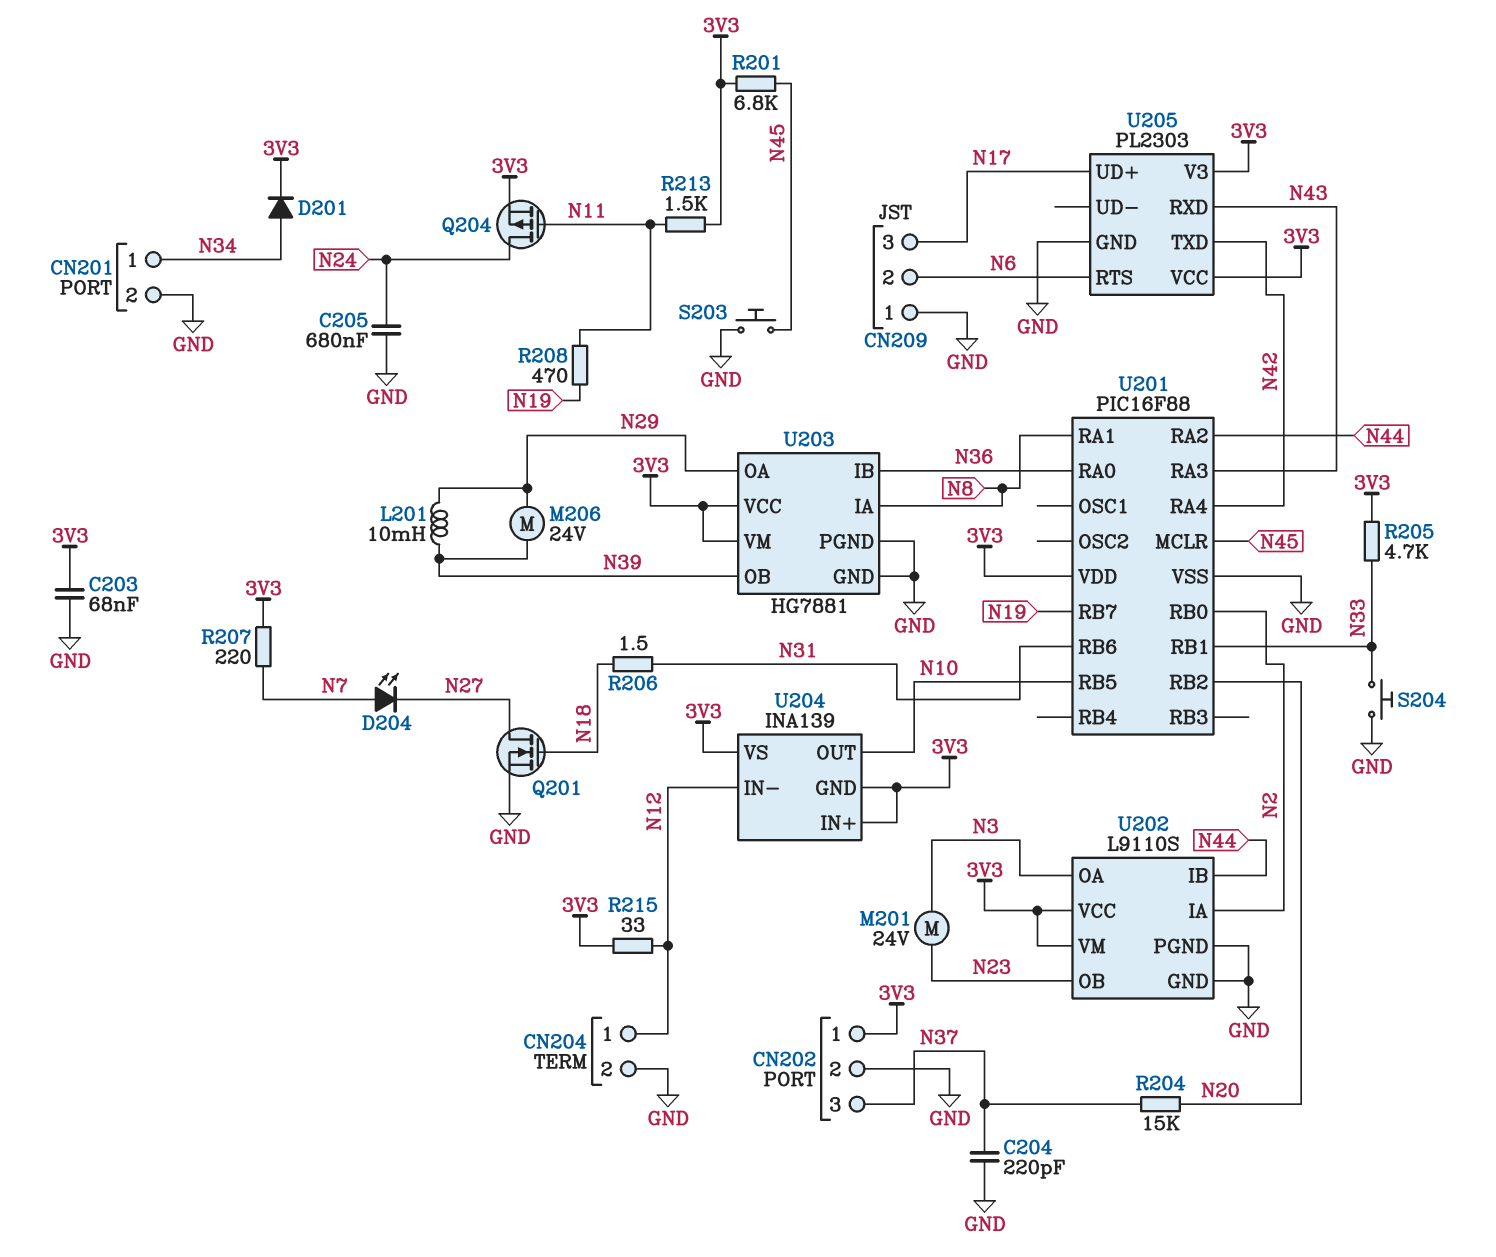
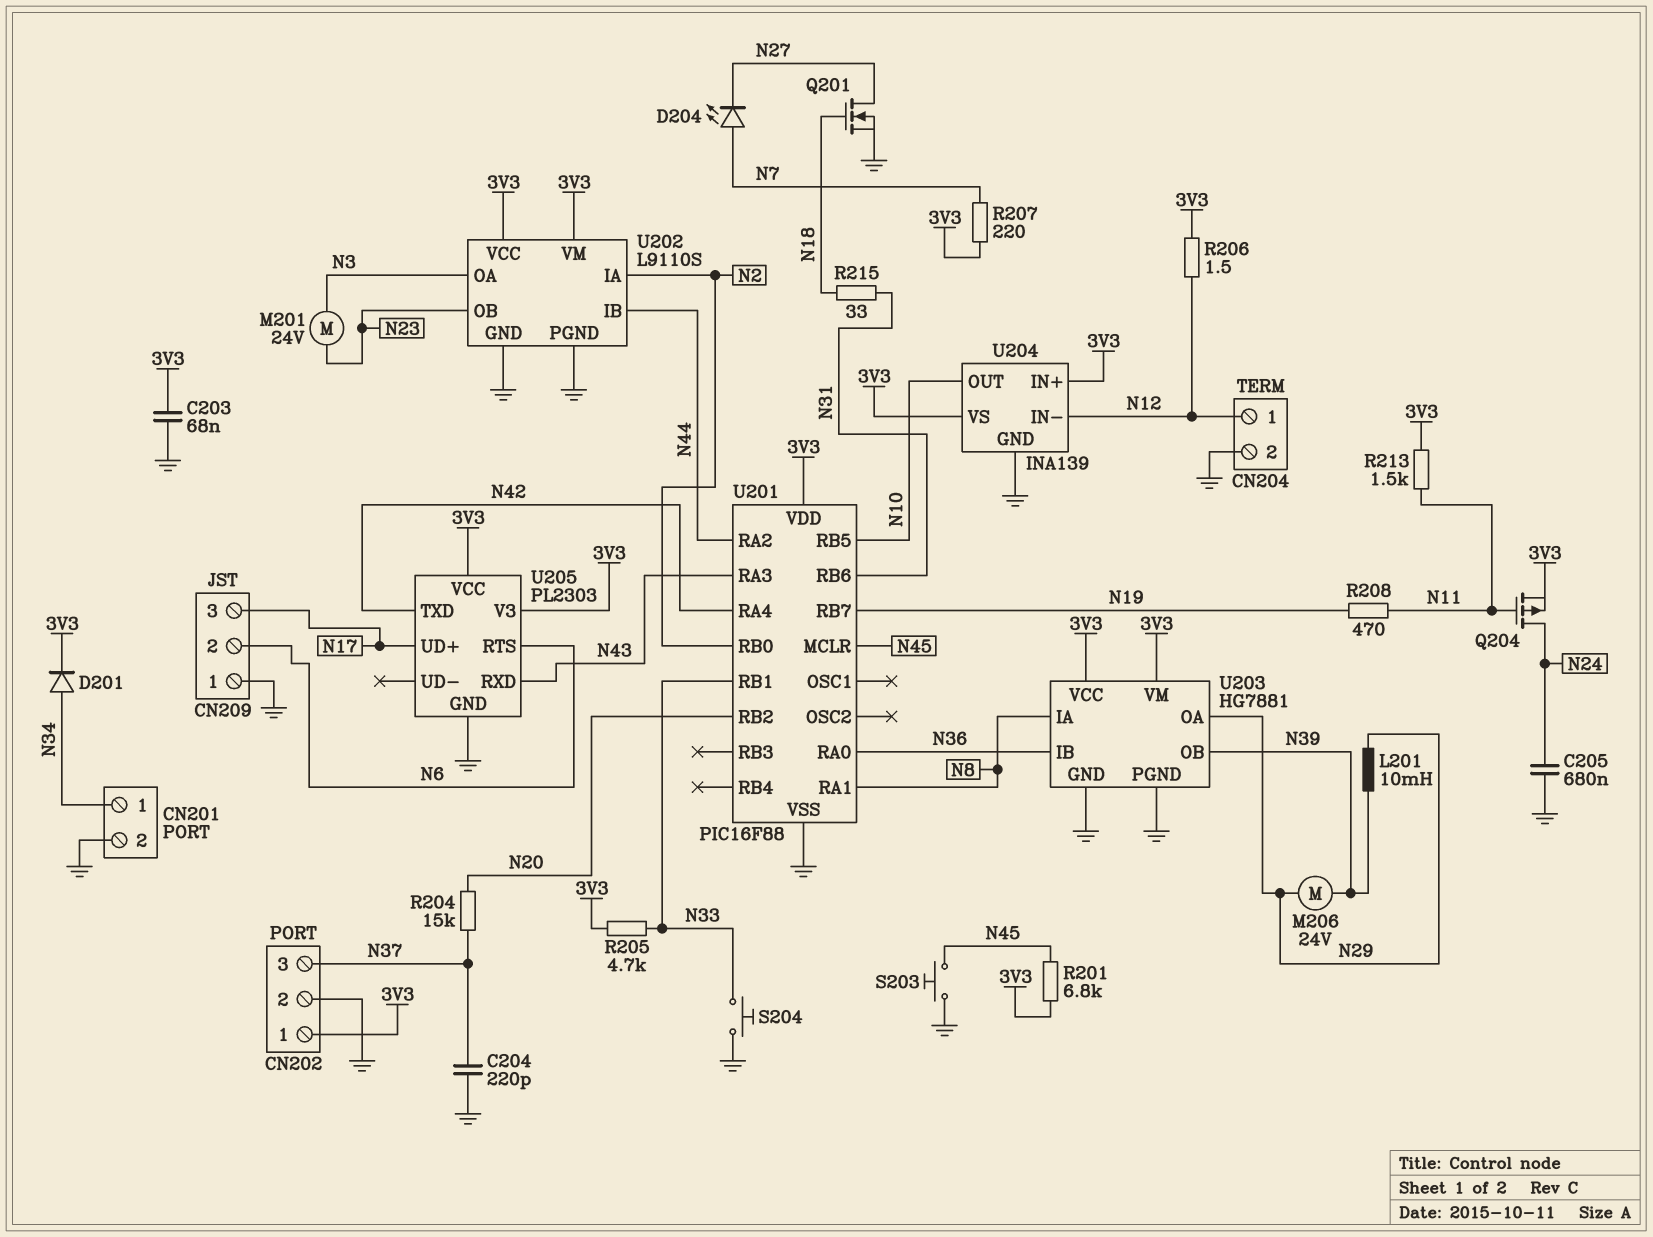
R206: 1.5 (N18, N31) -> 1.5 (3V3, N12)
R215: 33 (3V3, N12) -> 33 (N18, N31)
U204 pin GND: 3V3 -> GND

